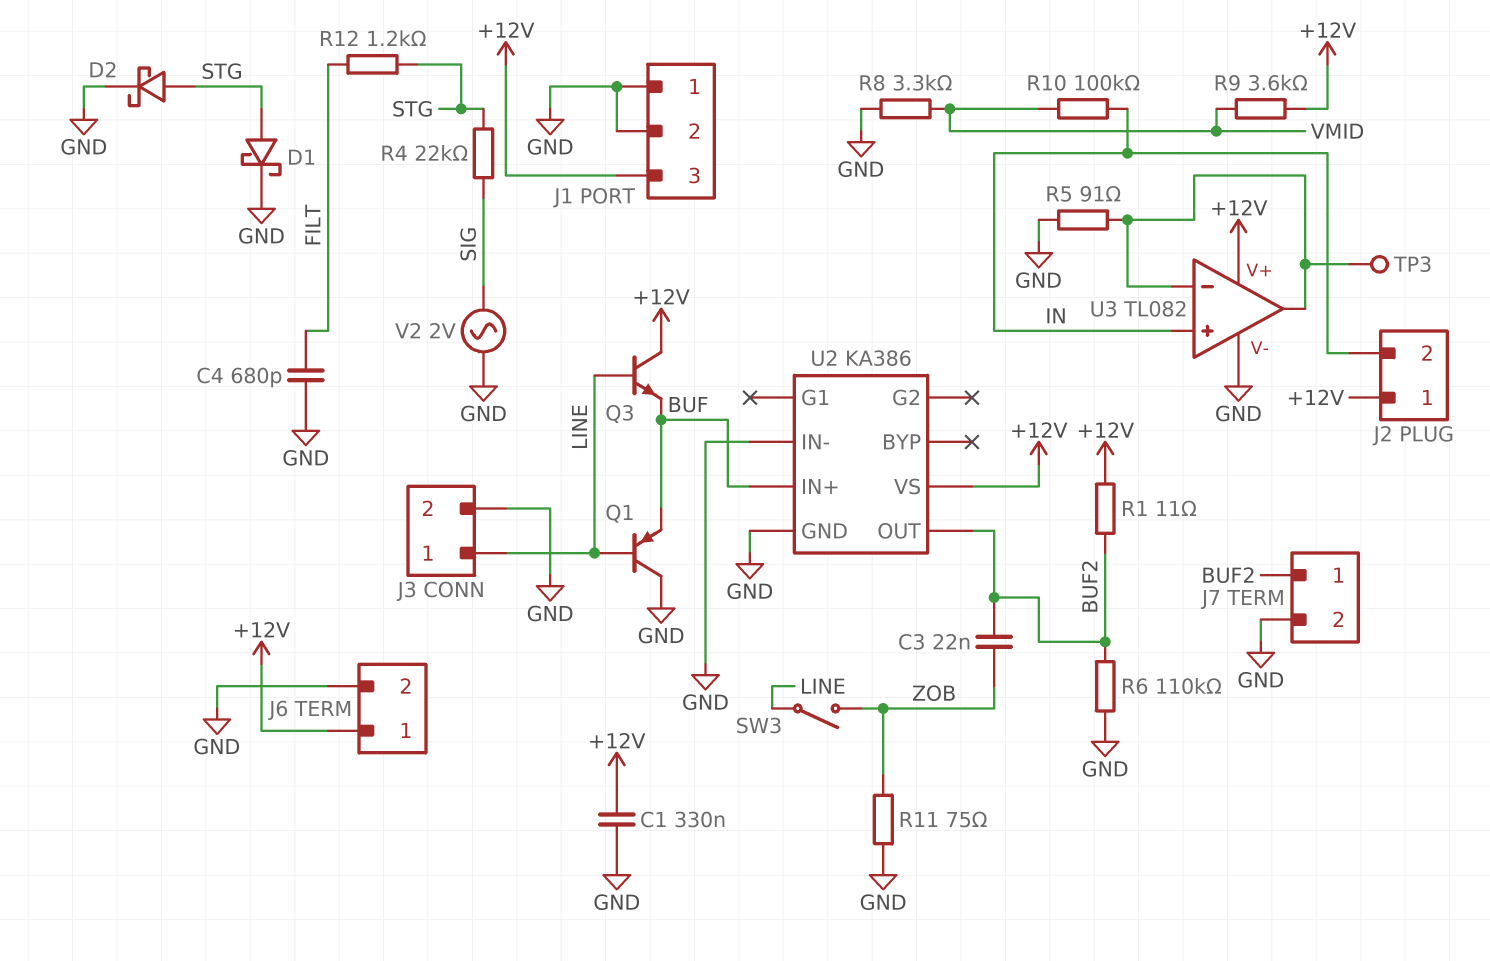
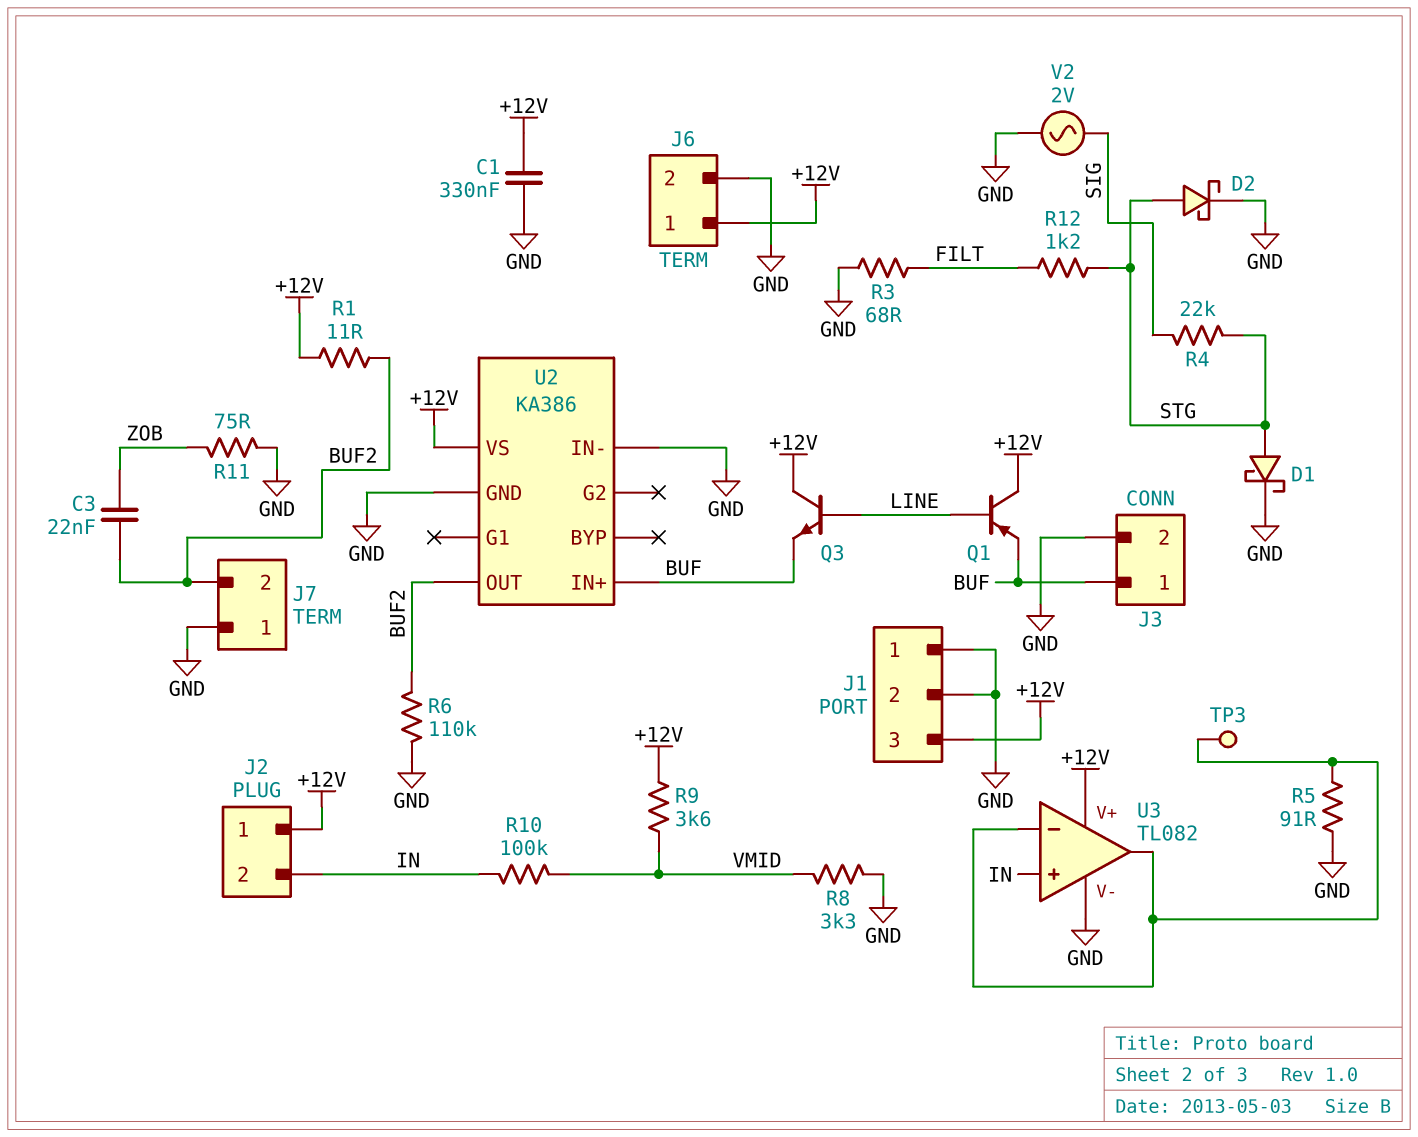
C4: 680pF (FILT, GND) -> none
J3 pin 1: LINE -> BUF
J7 pin 1: BUF2 -> GND
J7 pin 2: GND -> BUF2
Q1: PNP (B LINE, C GND, E BUF) -> PNP (B LINE, C +12V, E BUF)
R3: none -> 68 (FILT, GND)
SW3: switch (LINE, ZOB) -> none

